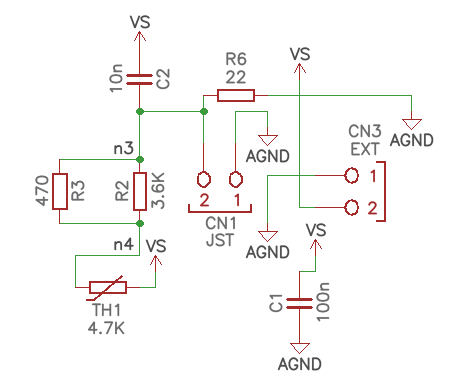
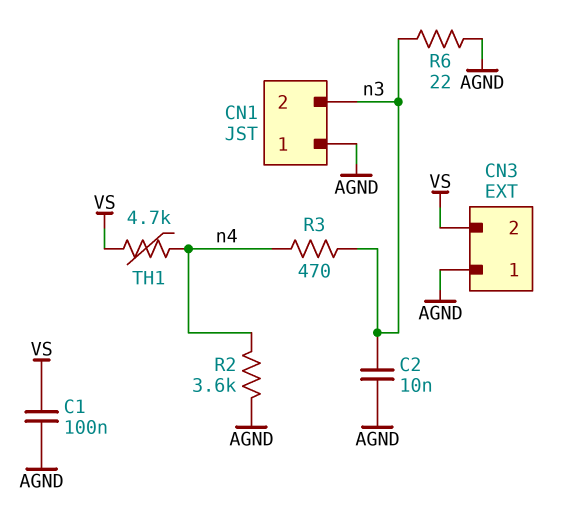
C2: 10nF (VS, n3) -> 10nF (AGND, n3)
R2: 3.6k (n3, n4) -> 3.6k (AGND, n4)

